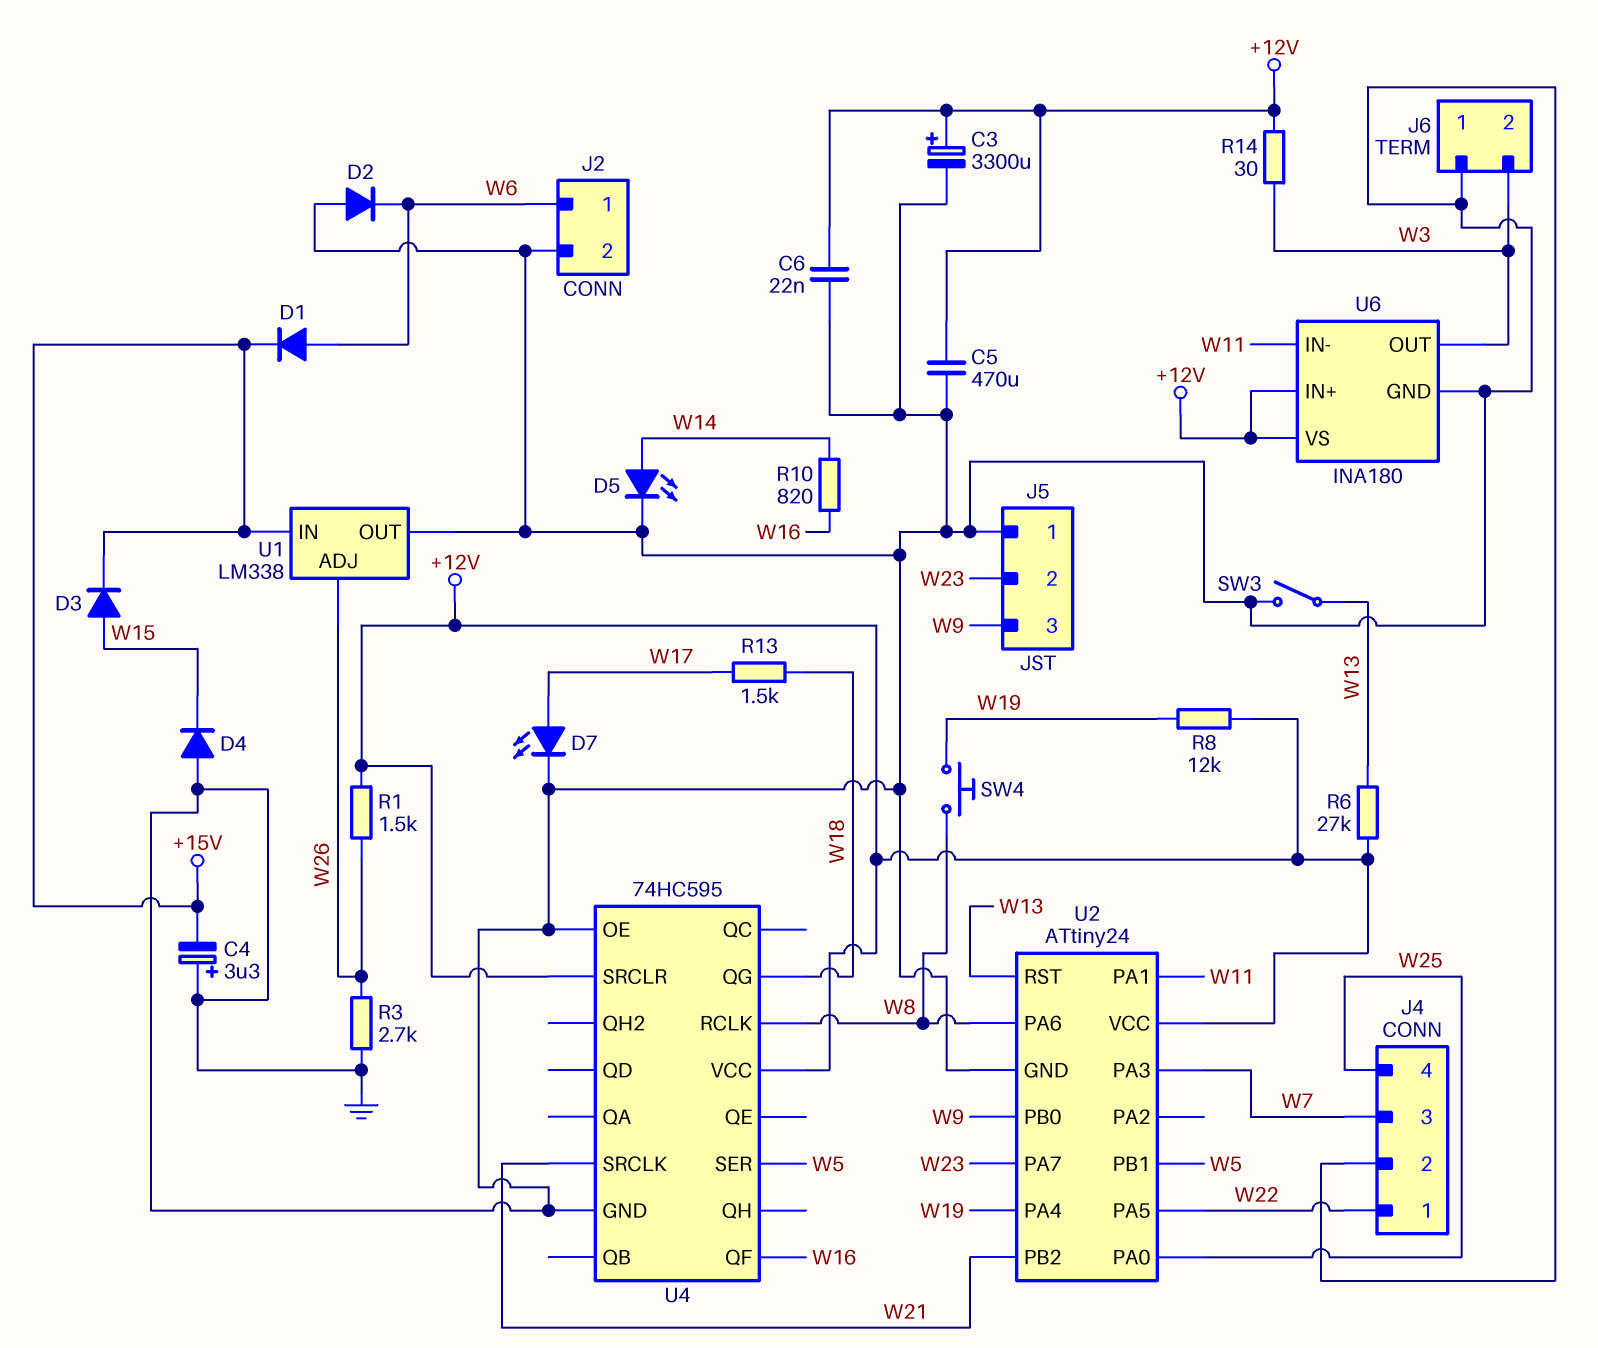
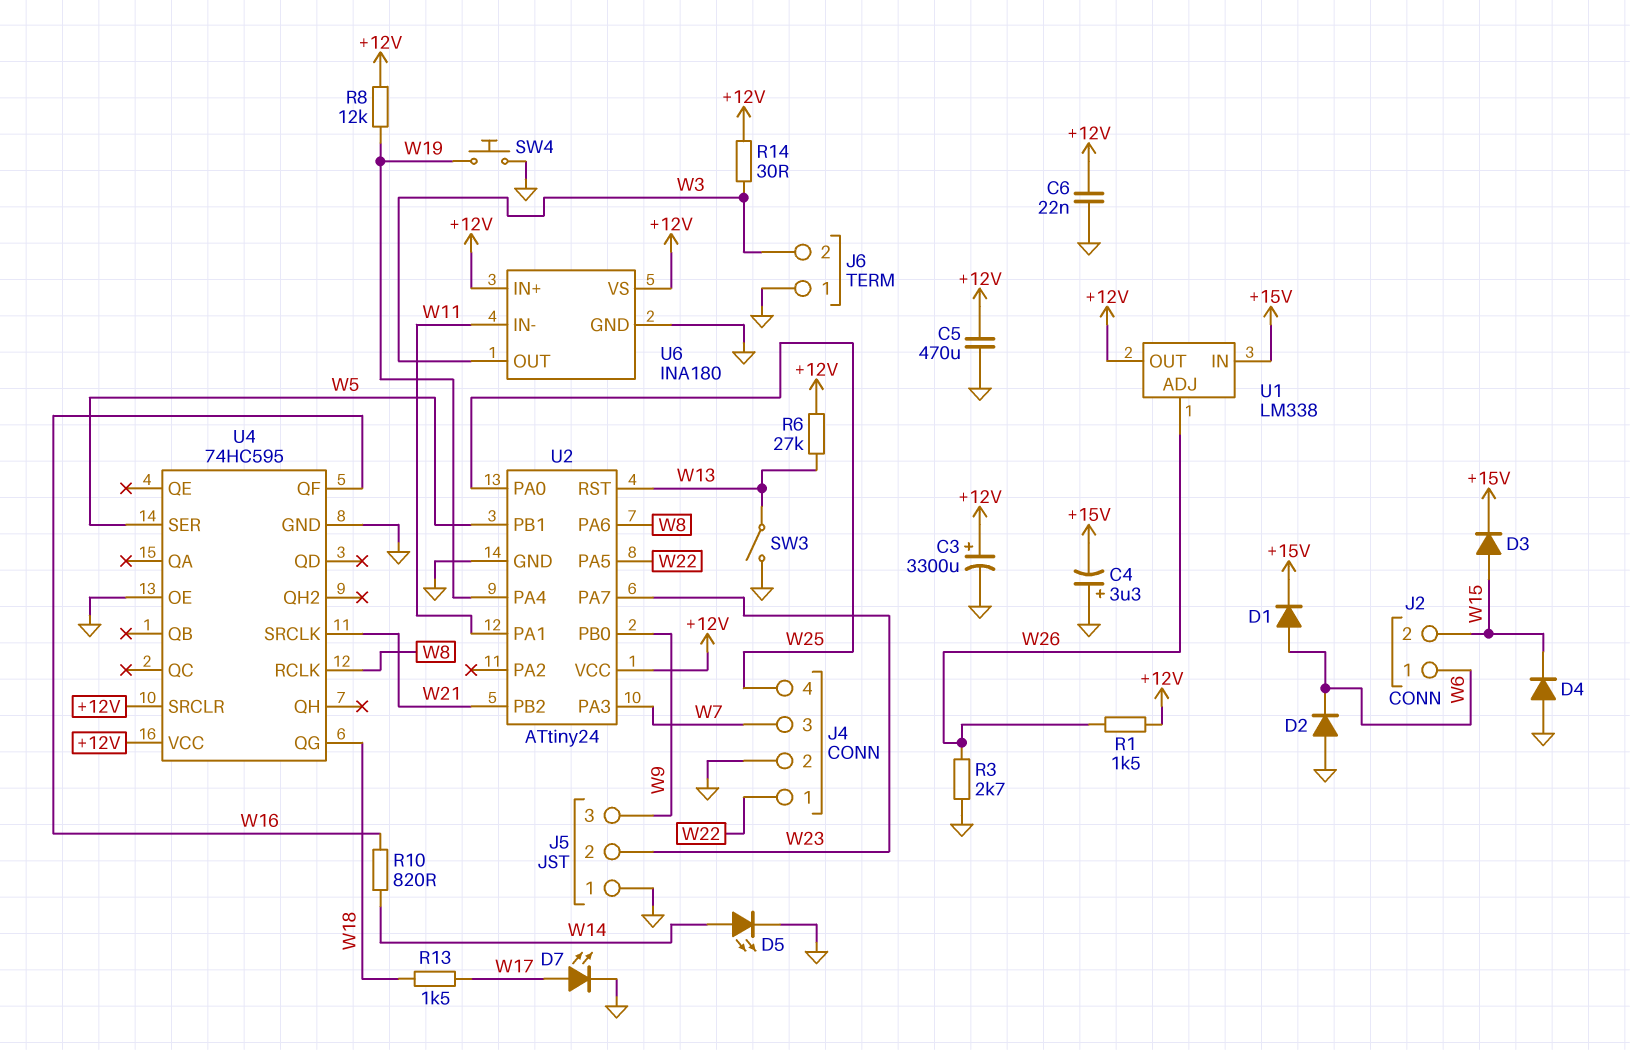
J2 pin 2: GND -> W15
SW4: button (W8, W19) -> button (GND, W19)
U1 pin OUT: GND -> +12V

